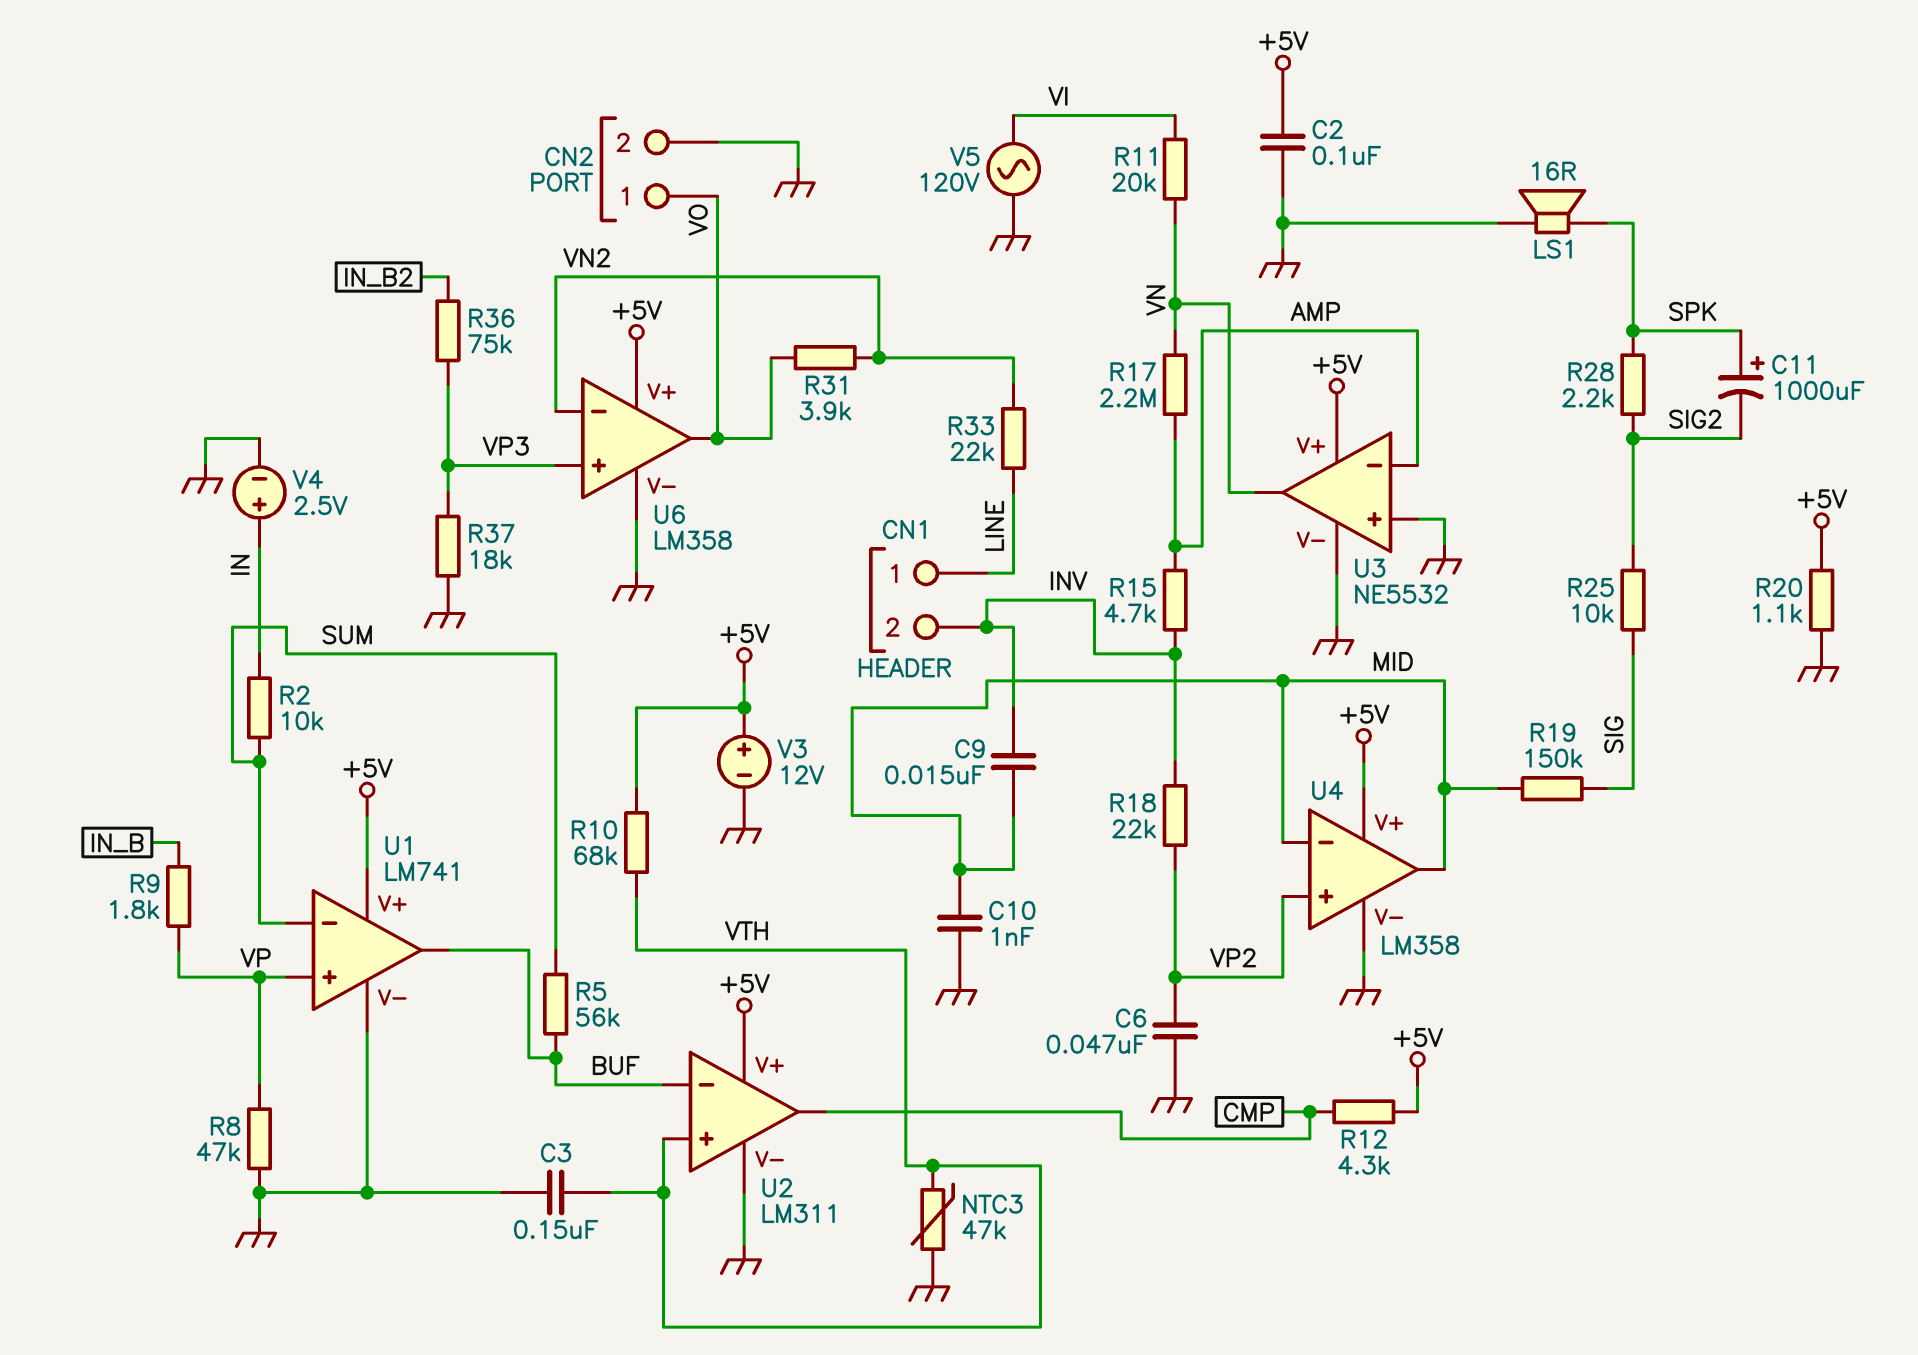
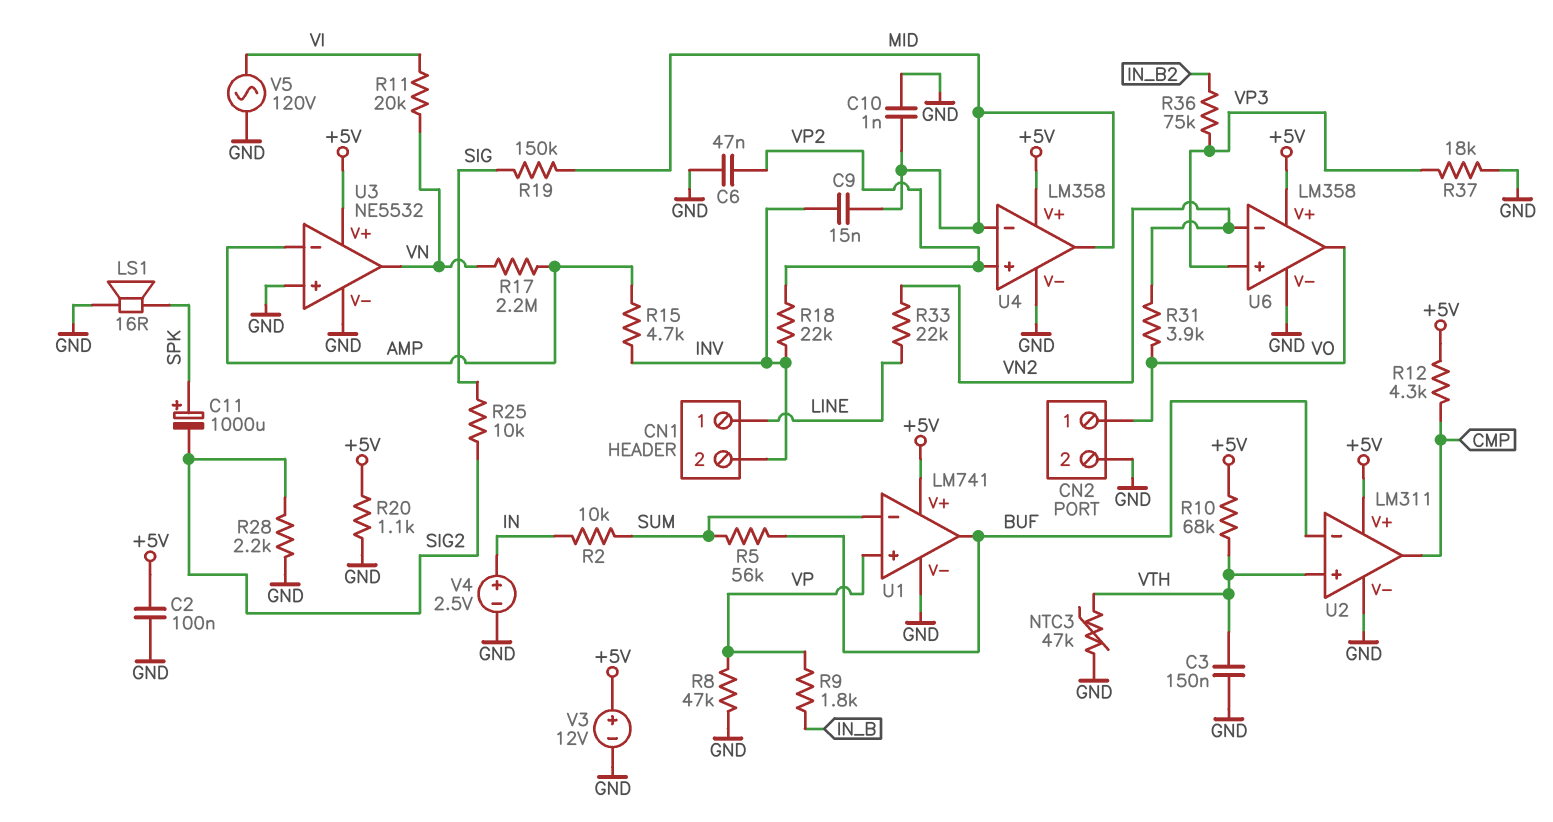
R28: 2.2k (SIG2, SPK) -> 2.2k (GND, SIG2)

